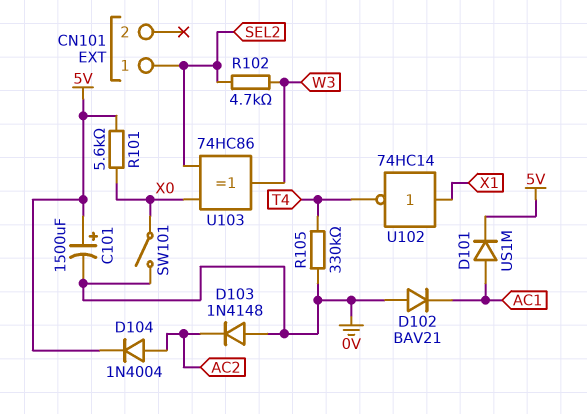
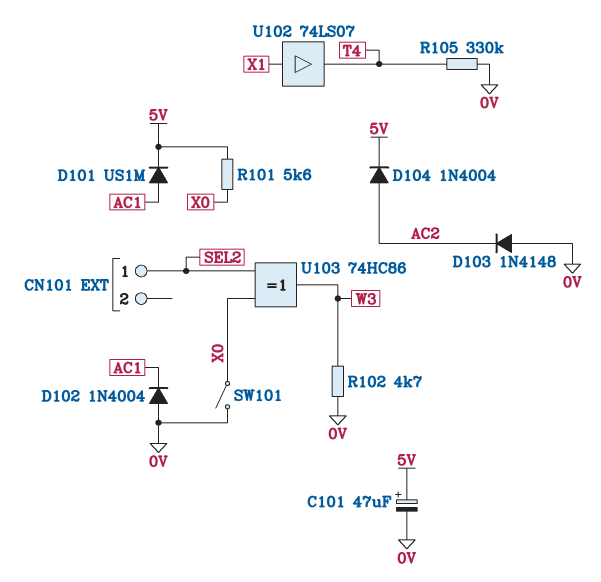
C101: 1500uF (plus 5V, minus 0V) -> 47uF (plus 5V, minus 0V)
D102: diode BAV21 (A 0V, K AC1) -> diode 1N4004 (A 0V, K AC1)
R102: 4.7k (SEL2, W3) -> 4.7k (0V, W3)
U102: NOT 74HC14 (in X1, out T4) -> buffer 74LS07 (in X1, out T4)

